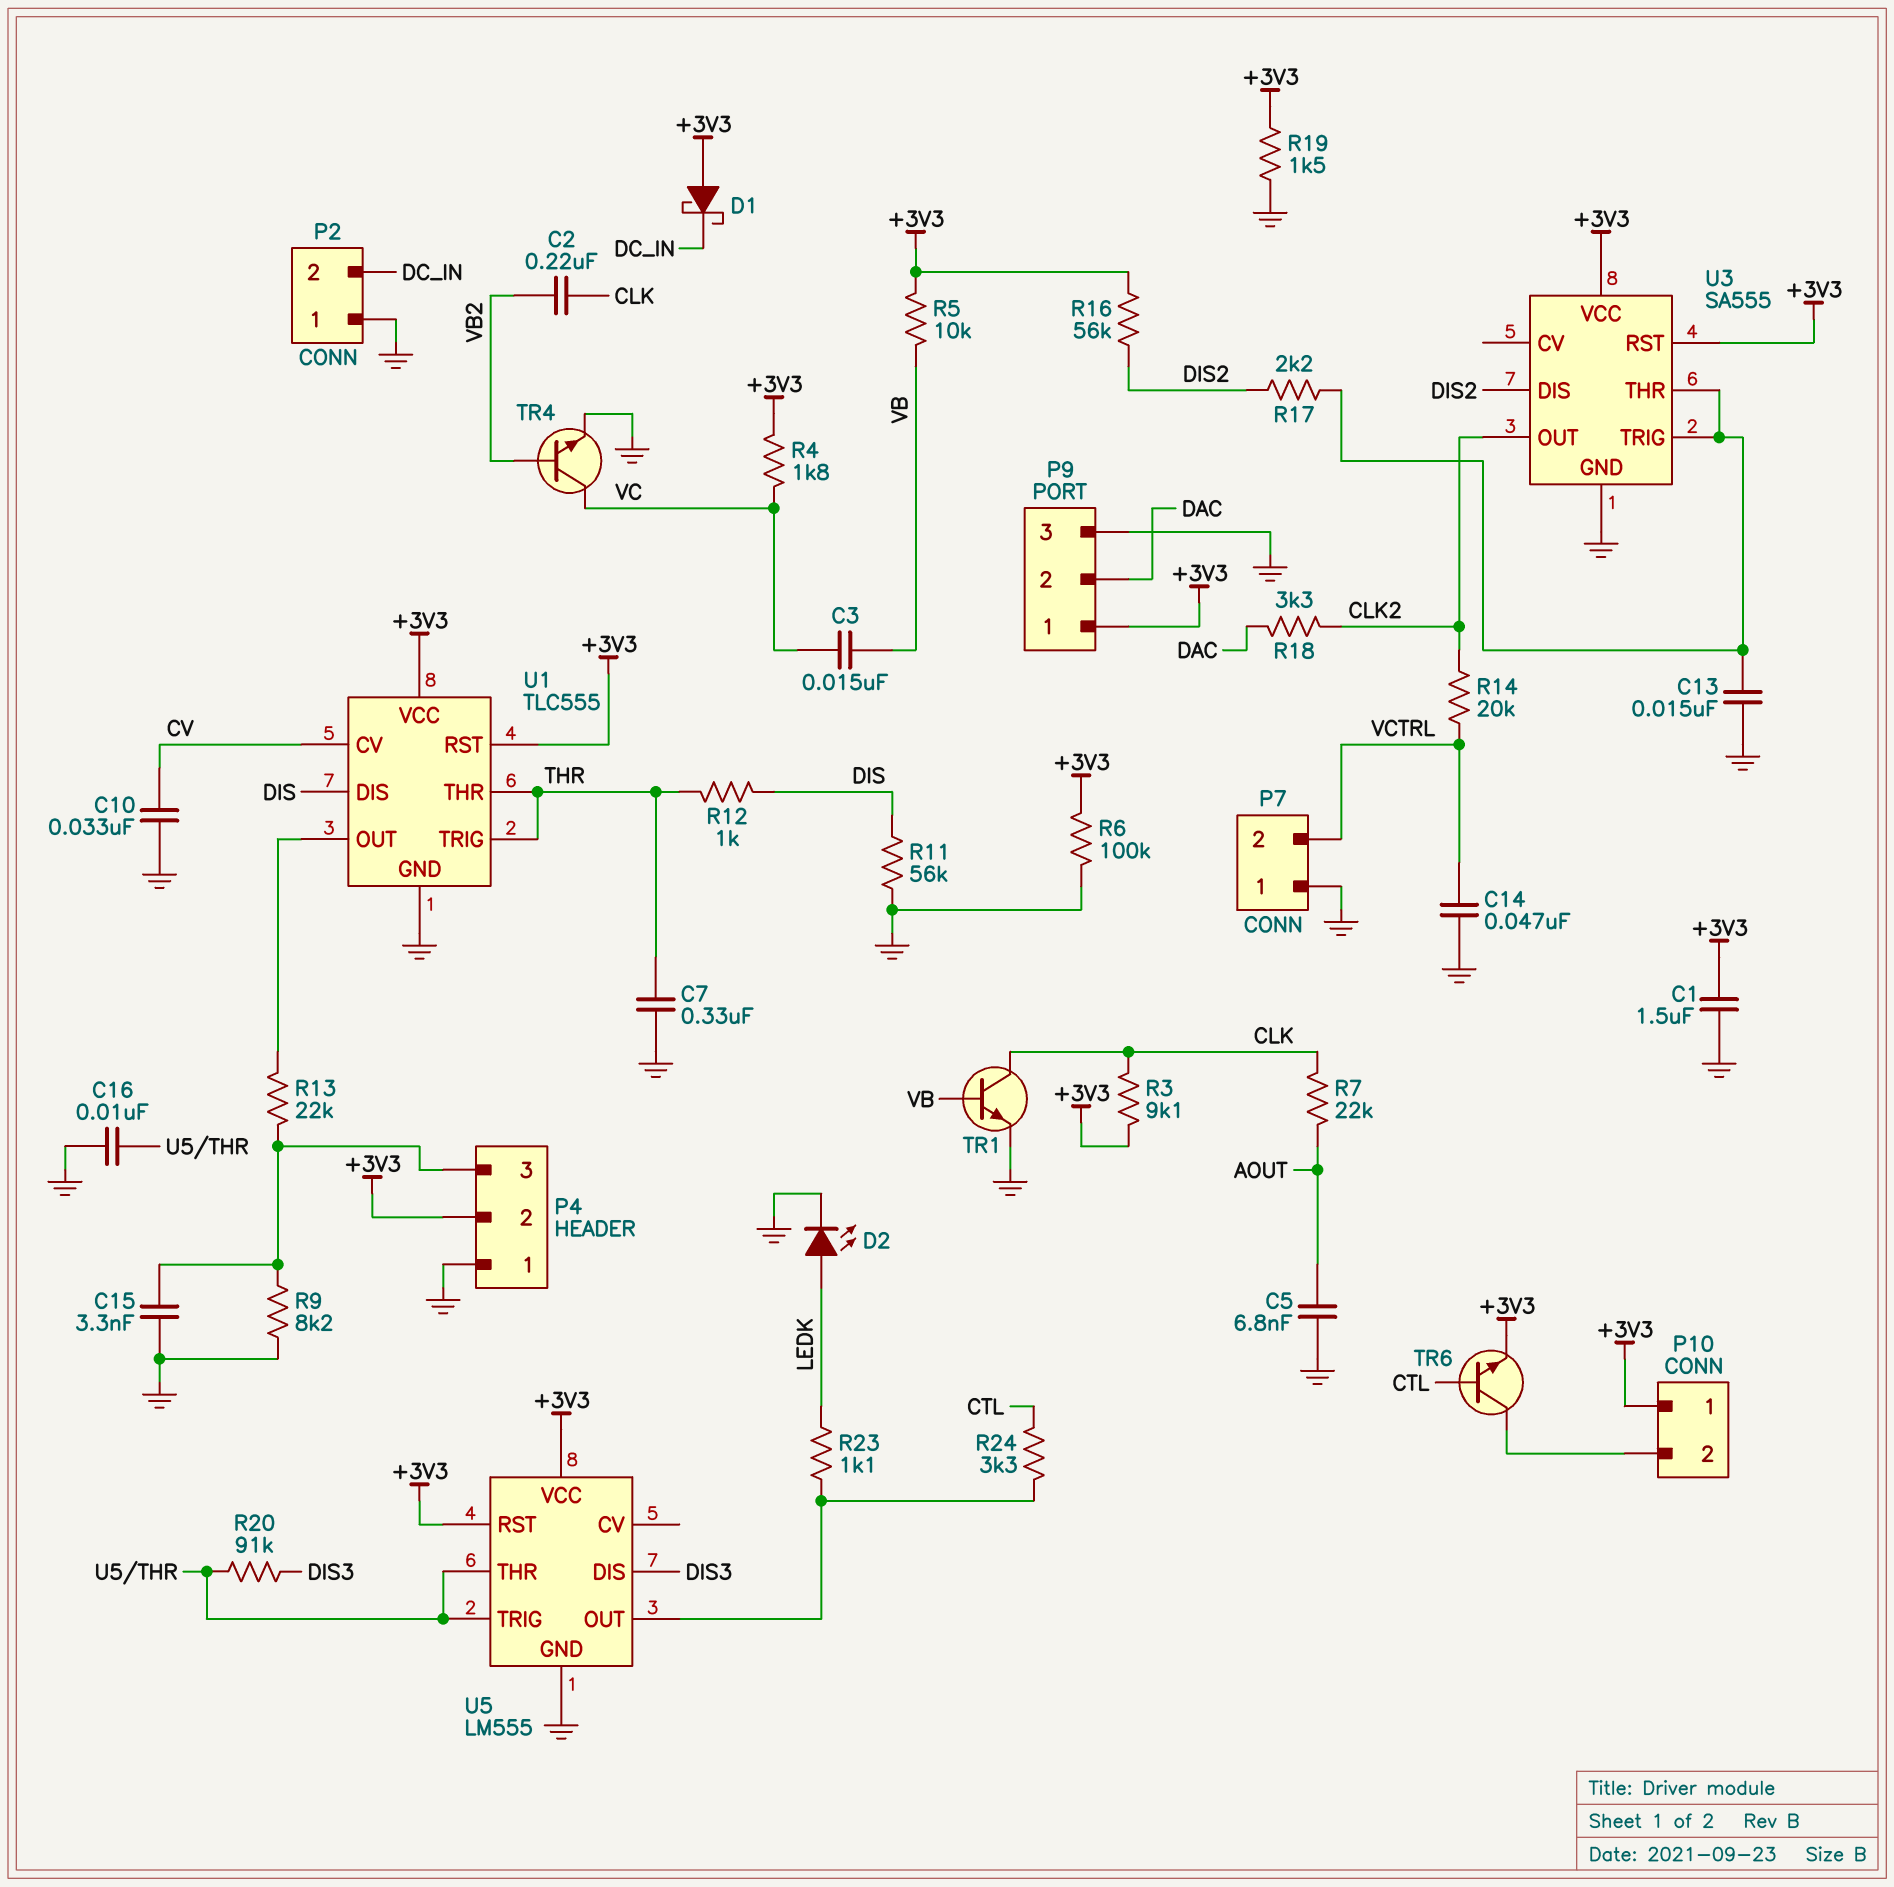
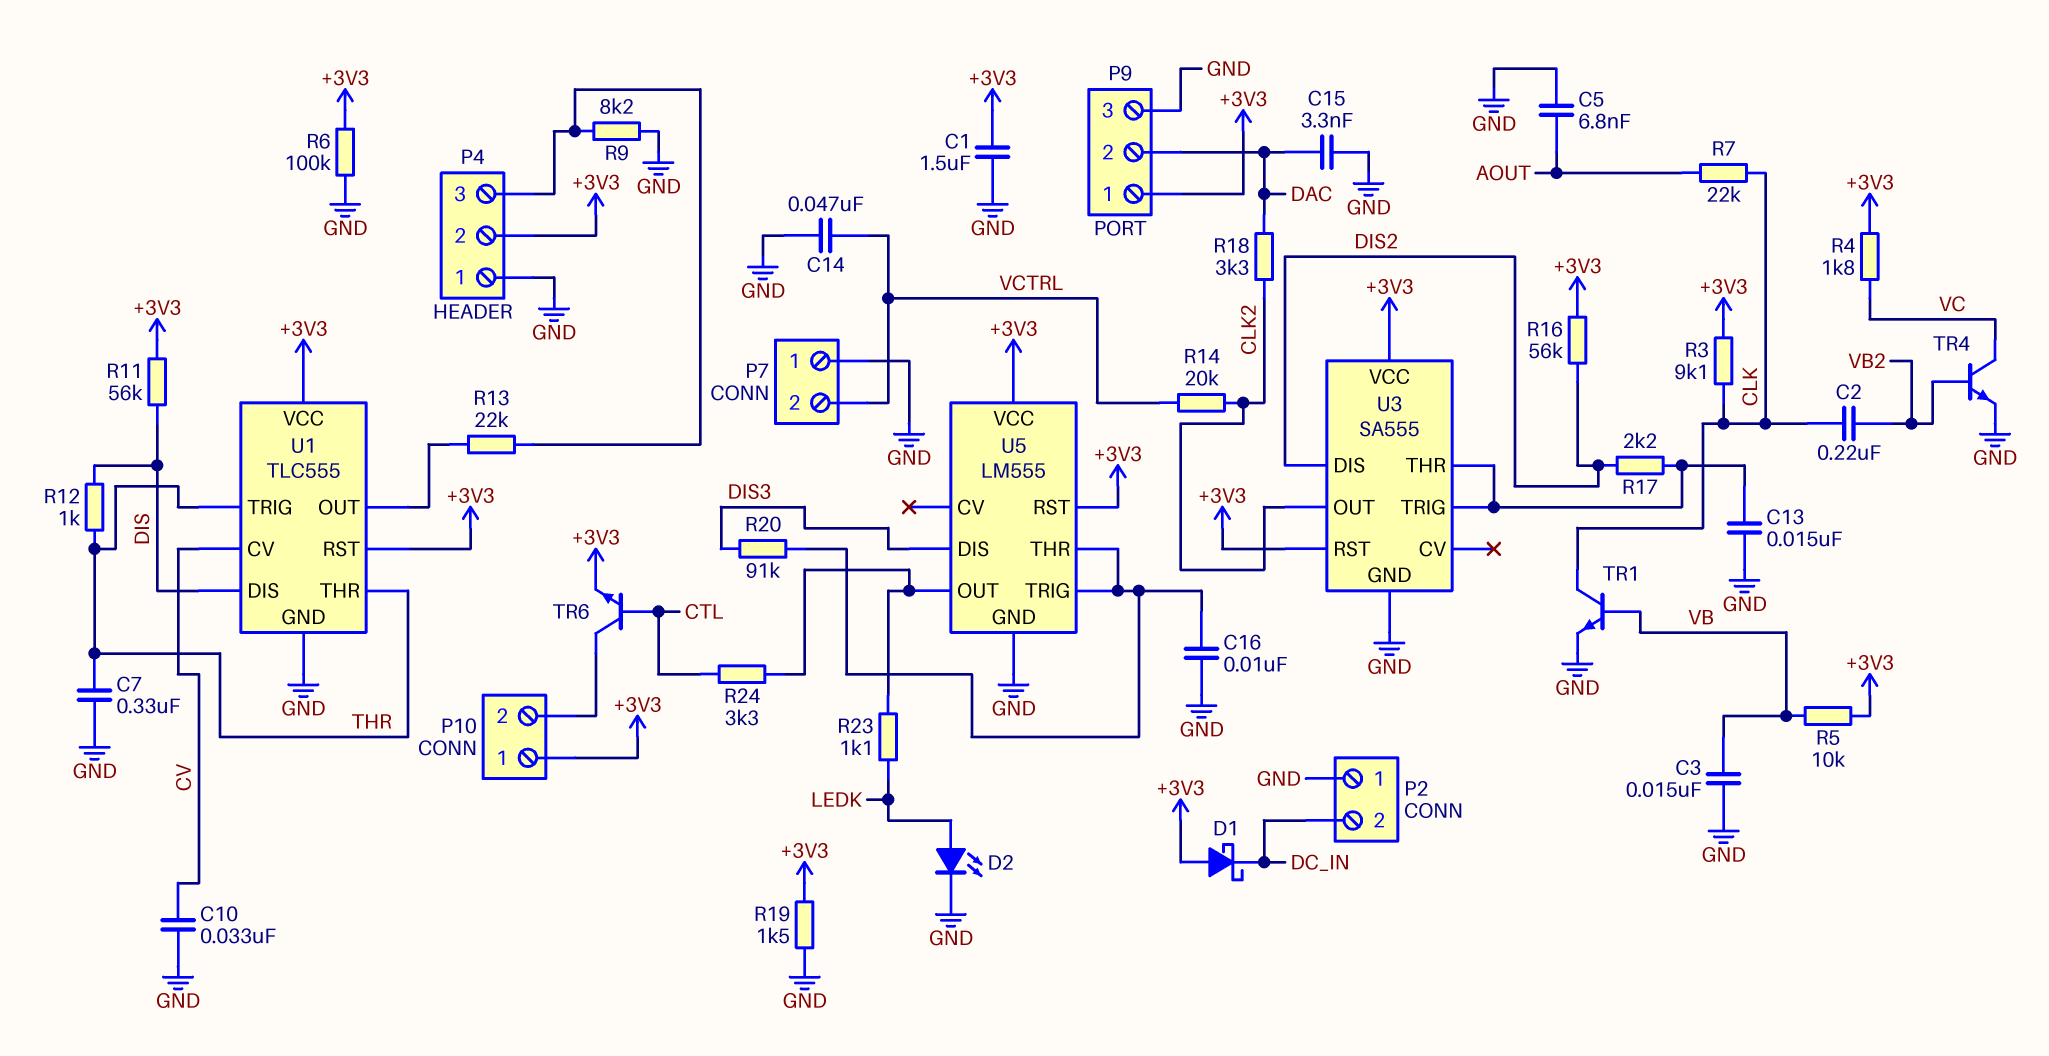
C3: 15nF (VB, VC) -> 15nF (GND, VB)
C15: 3.3nF (GND, P4/3) -> 3.3nF (DAC, GND)
R11: 56k (DIS, GND) -> 56k (+3V3, DIS)

